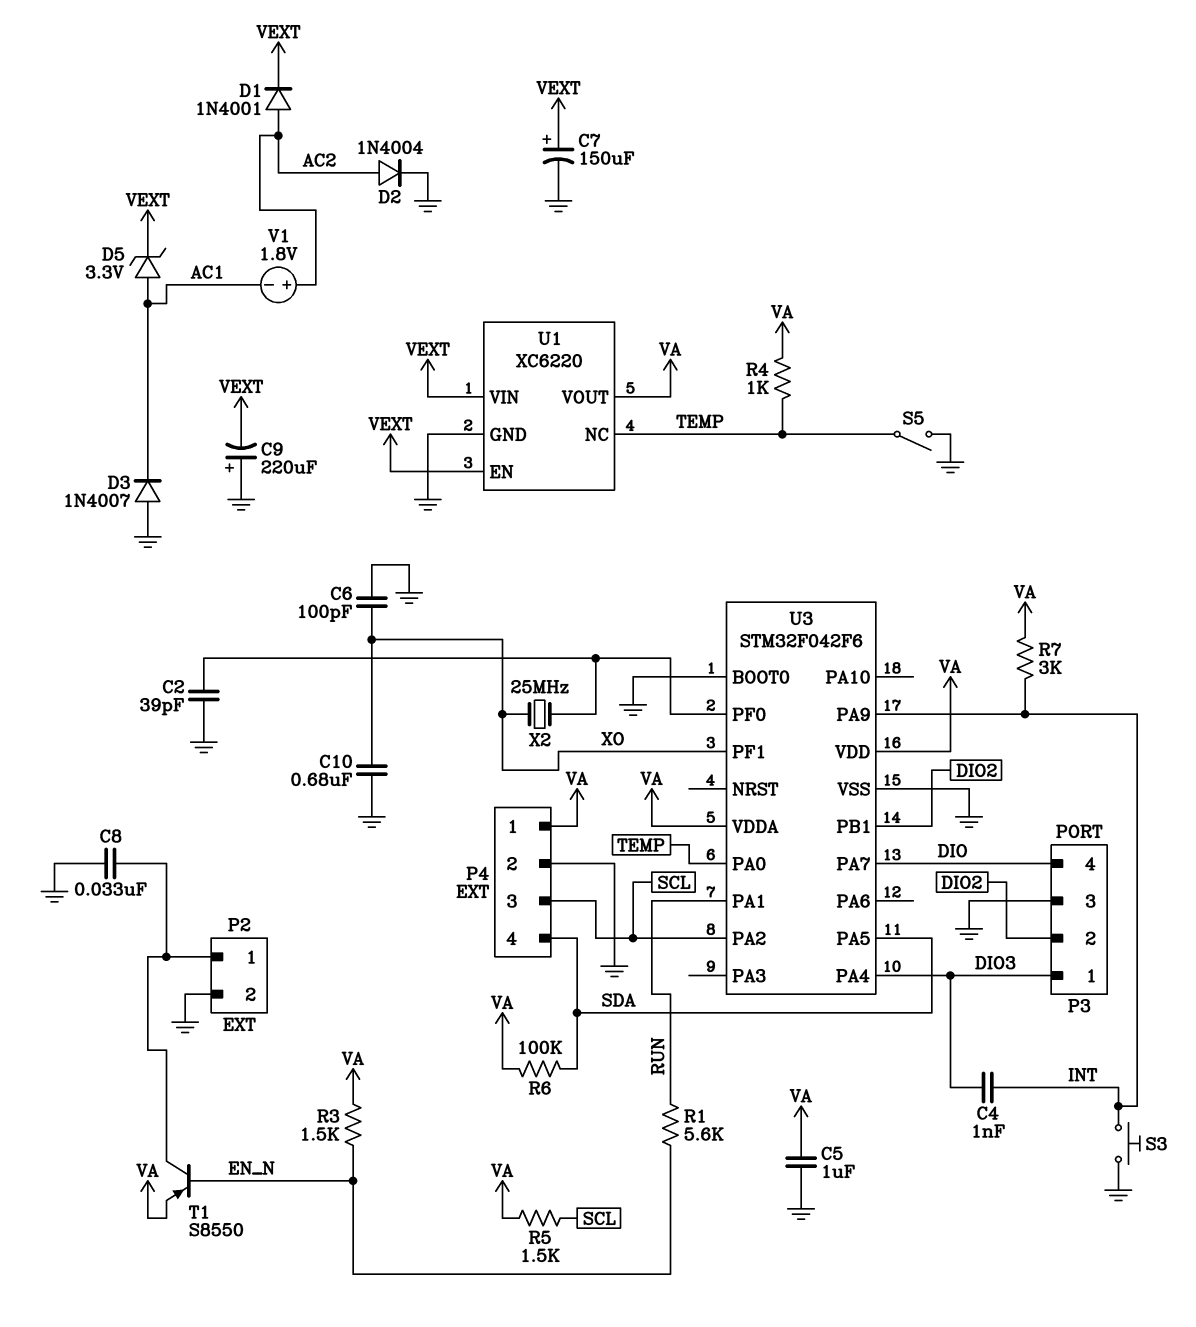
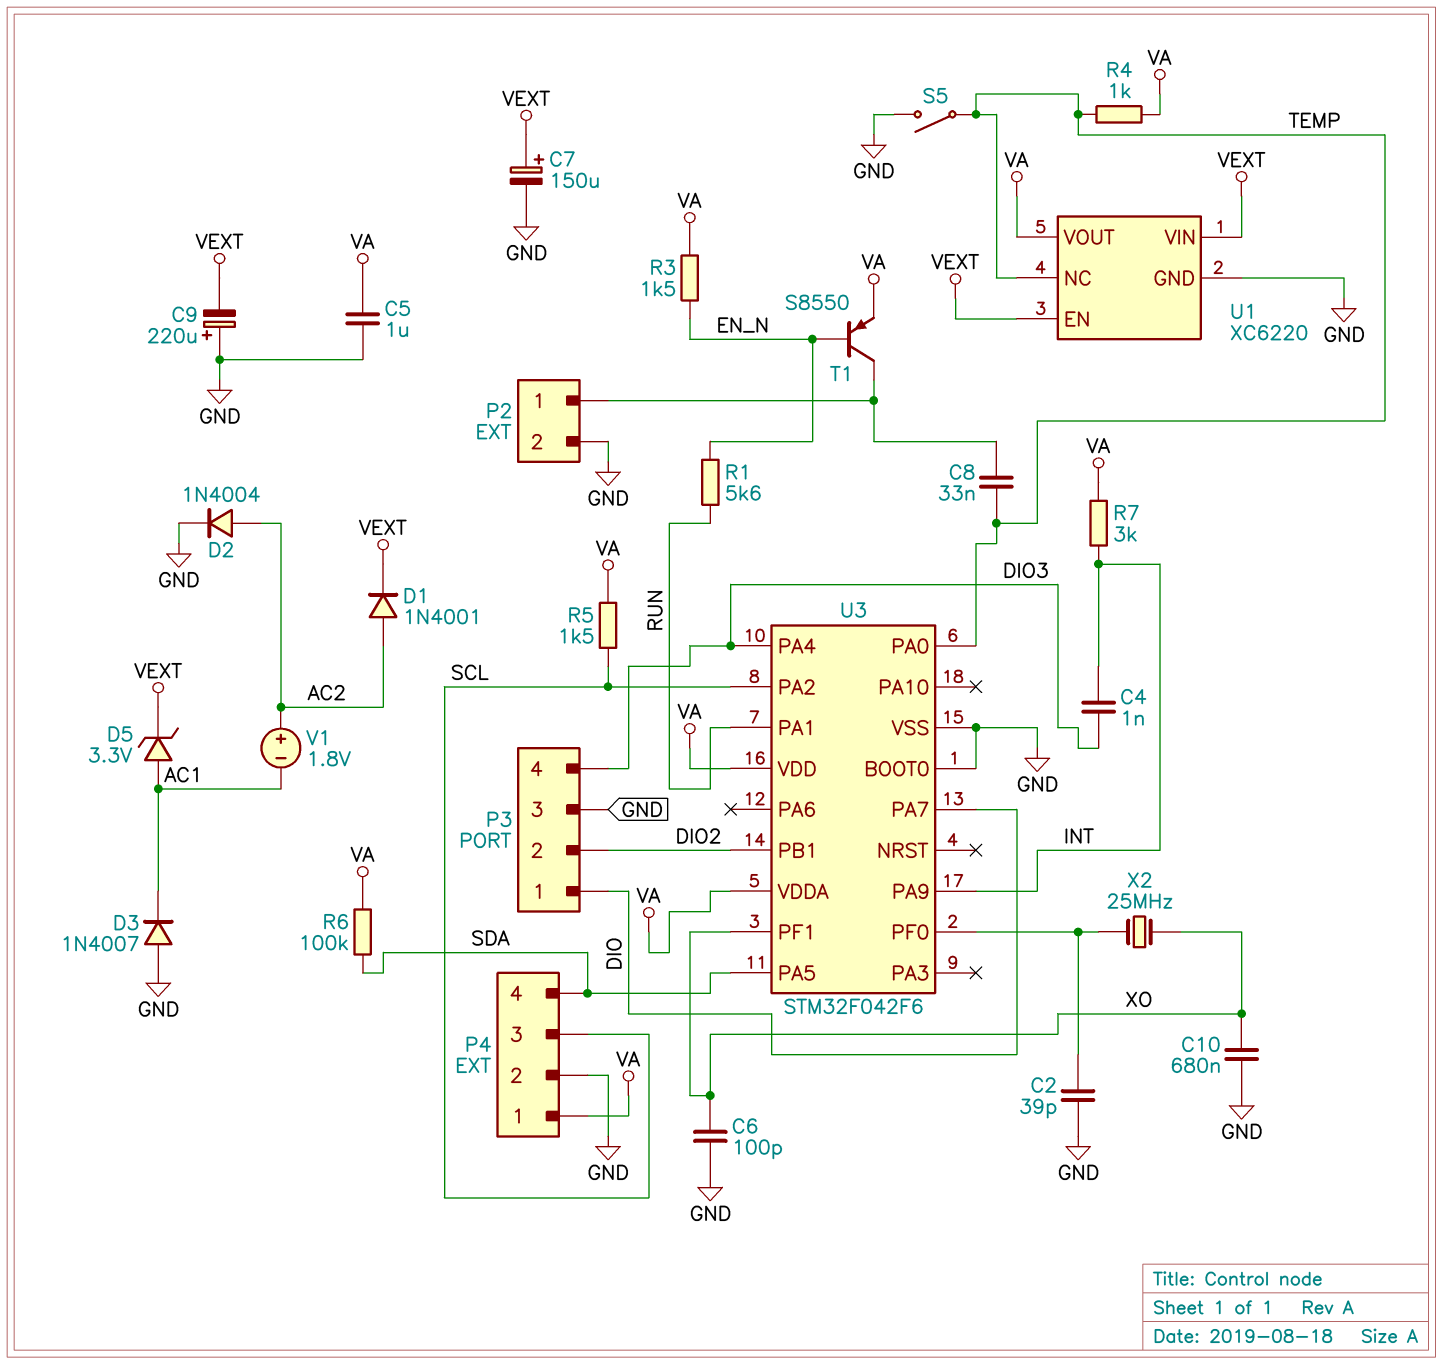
C8: 33nF (GND, P2/1) -> 33nF (P2/1, TEMP)
P3 pin 1: DIO3 -> DIO
P3 pin 4: DIO -> DIO3
S3: button (GND, INT) -> none

